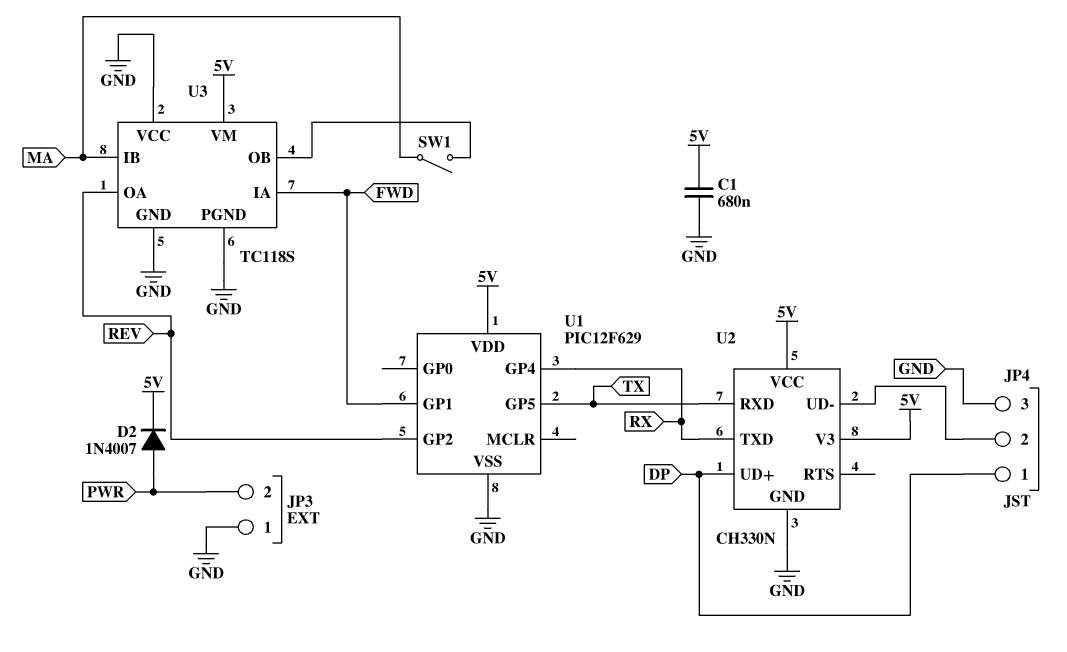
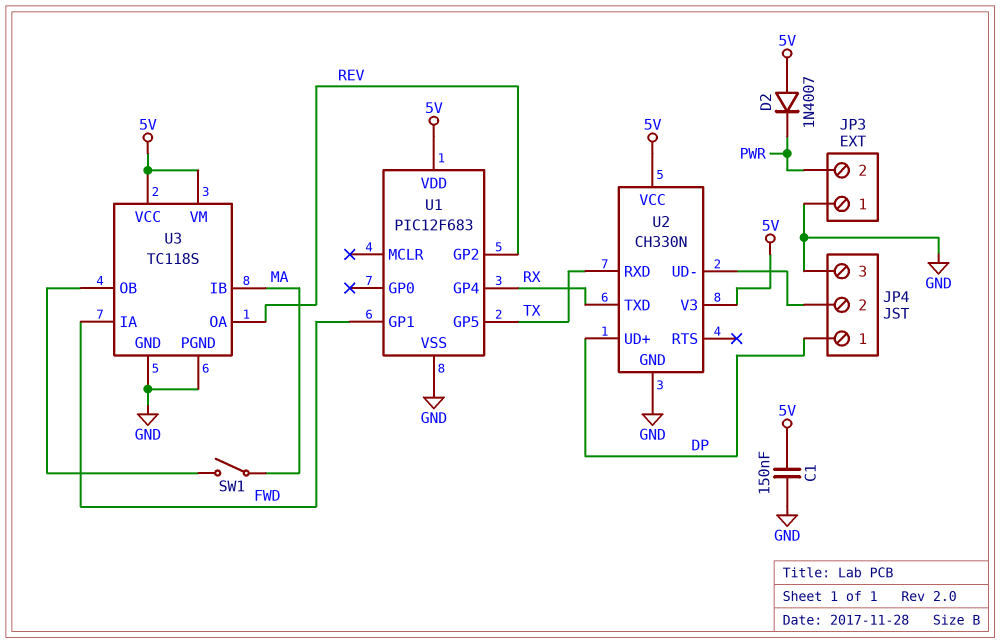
C1: 680nF (5V, GND) -> 150nF (5V, GND)
D2: diode 1N4007 (A PWR, K 5V) -> diode 1N4007 (A 5V, K PWR)
U1: PIC12F629 -> PIC12F683
U3 pin VCC: GND -> 5V

